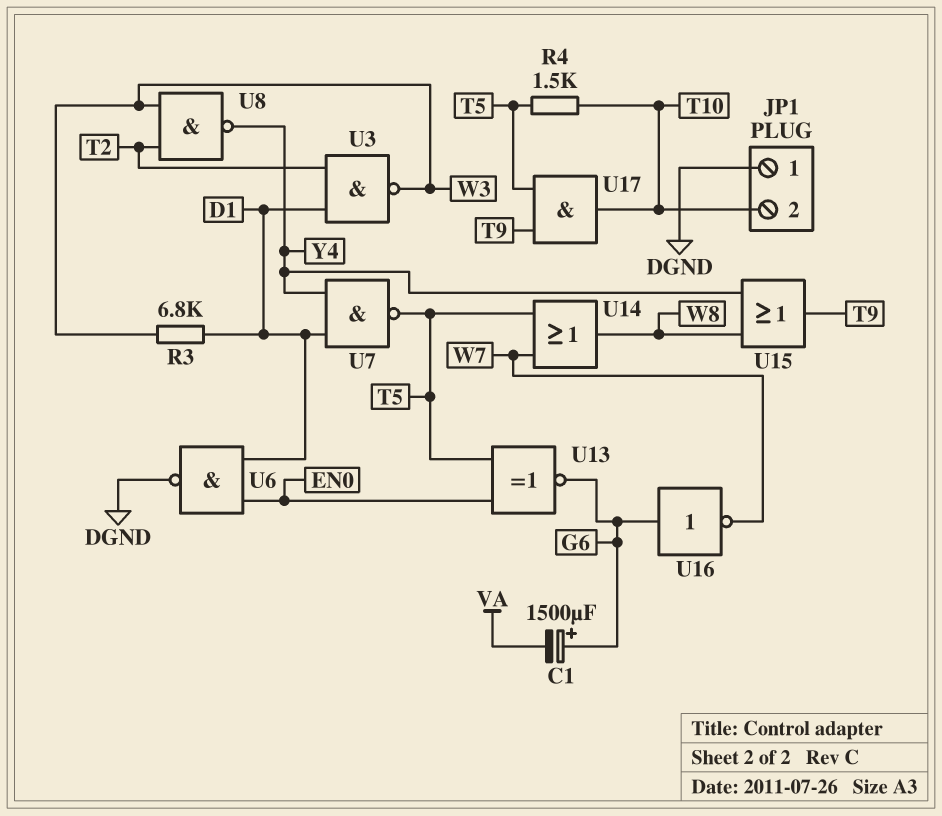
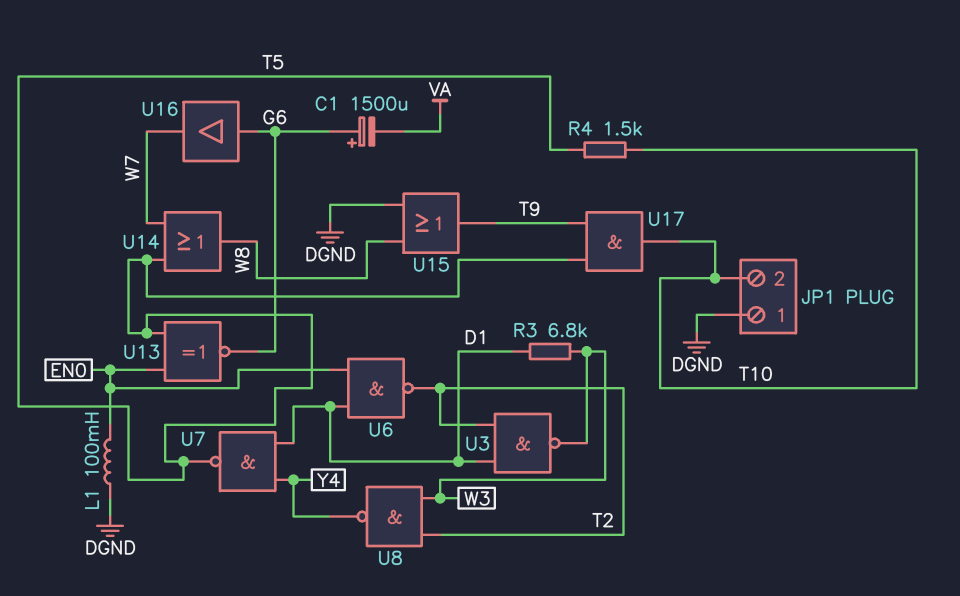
L1: none -> 100mH (DGND, EN0)
U6: NAND (in D1, in EN0, out DGND) -> NAND (in D1, in EN0, out T2)
U15: OR (in W8, in Y4, out T9) -> OR (in DGND, in W8, out T9)
U16: NOT (in G6, out W7) -> buffer (in G6, out W7)

